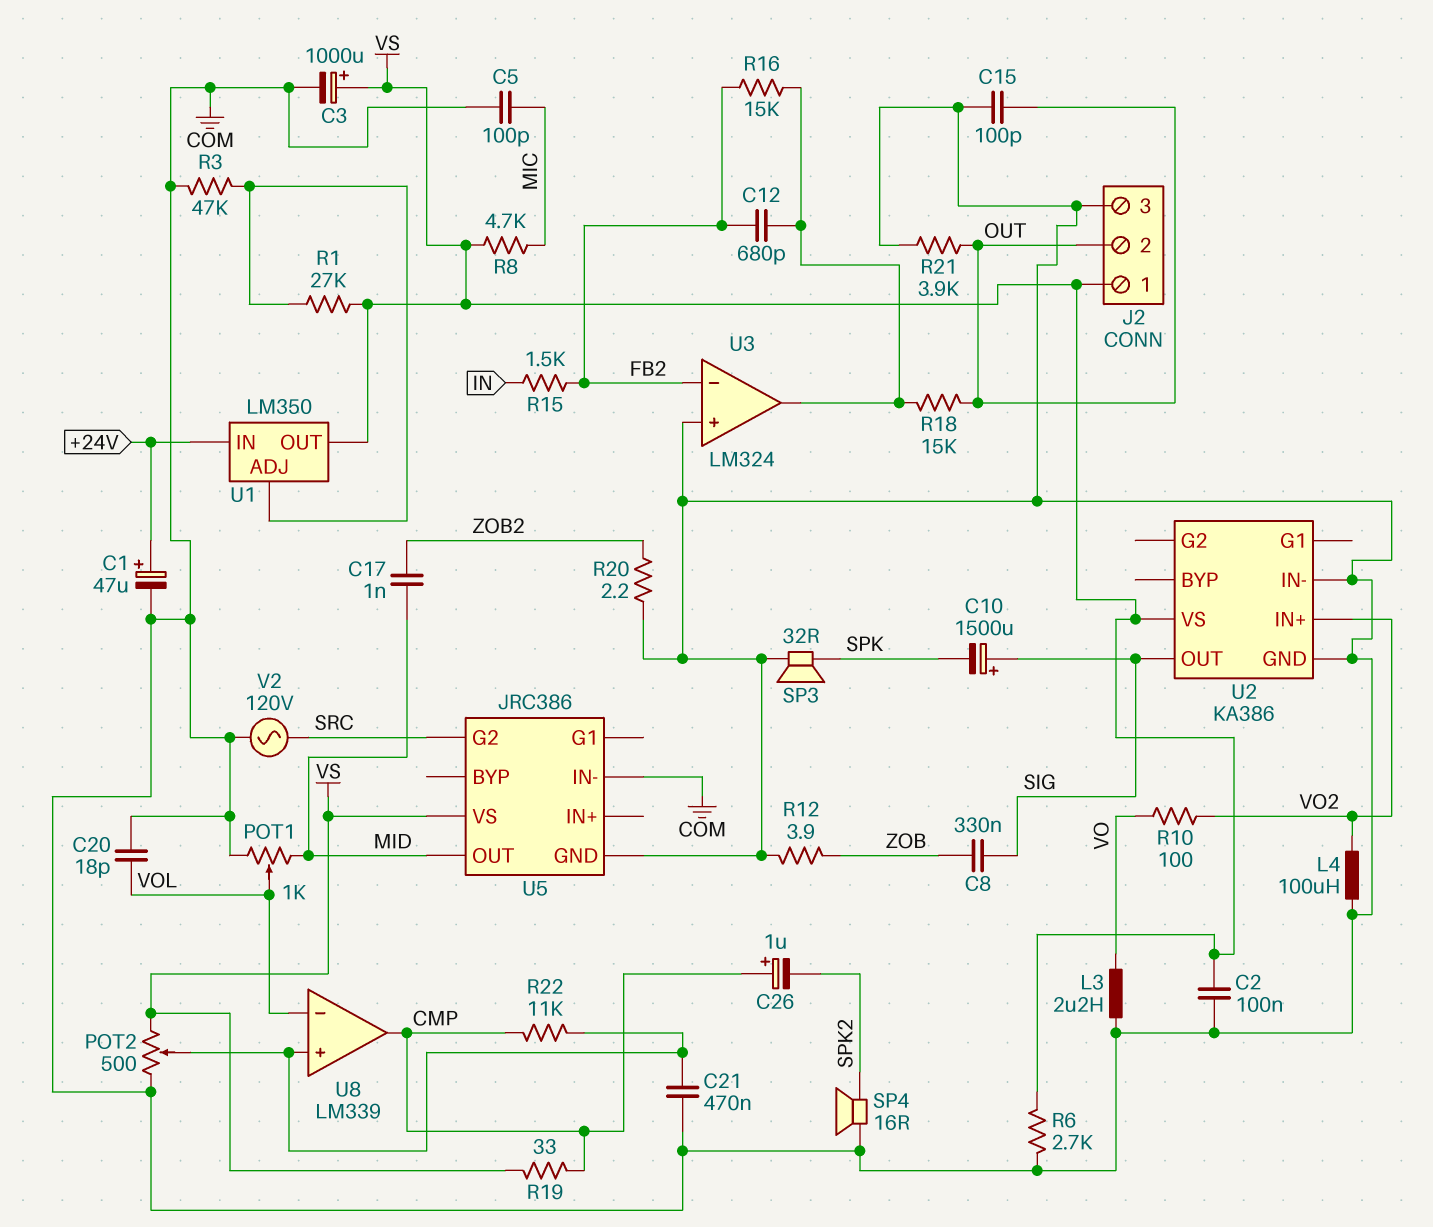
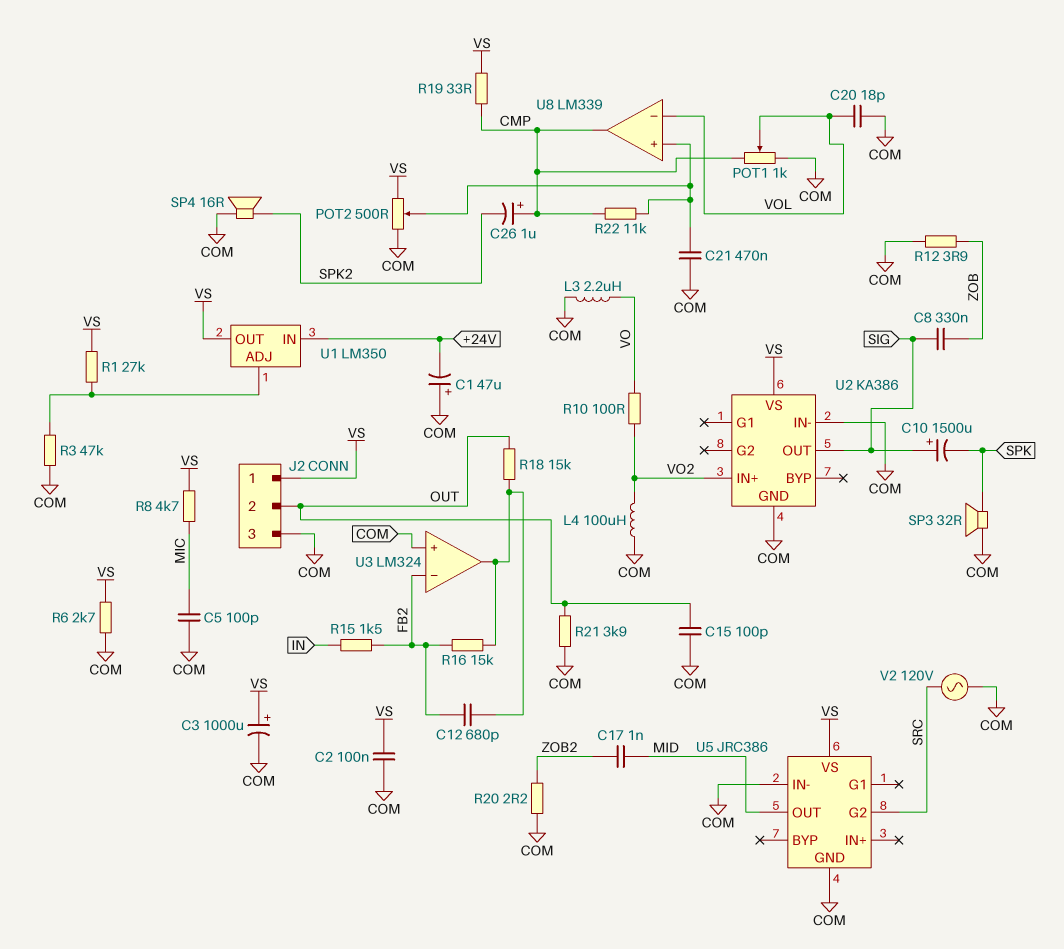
C1: 47uF (plus +24V, minus COM) -> 47uF (plus COM, minus +24V)
POT1: 1k (COM, MID, wiper VOL) -> 1k (CMP, COM, wiper VOL)

